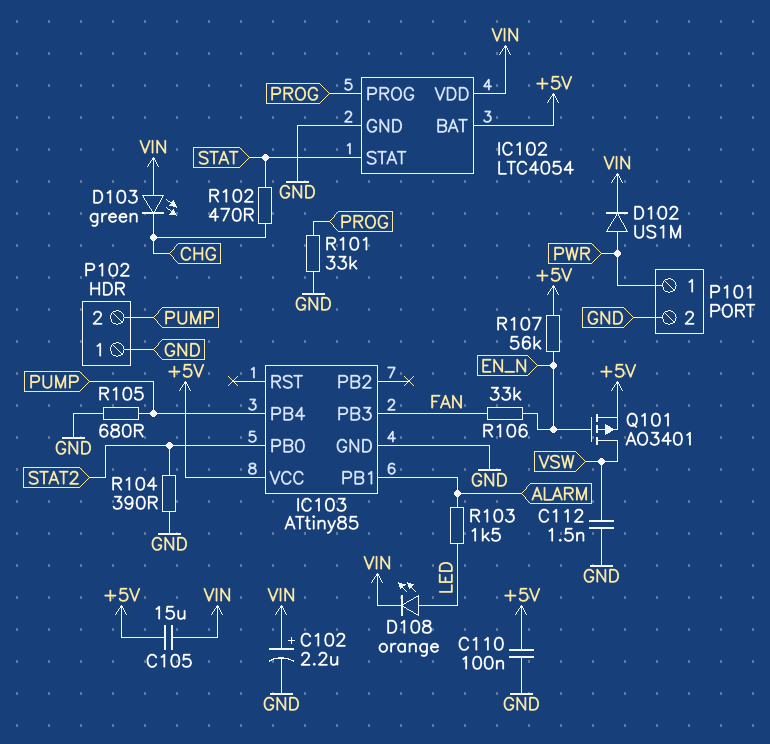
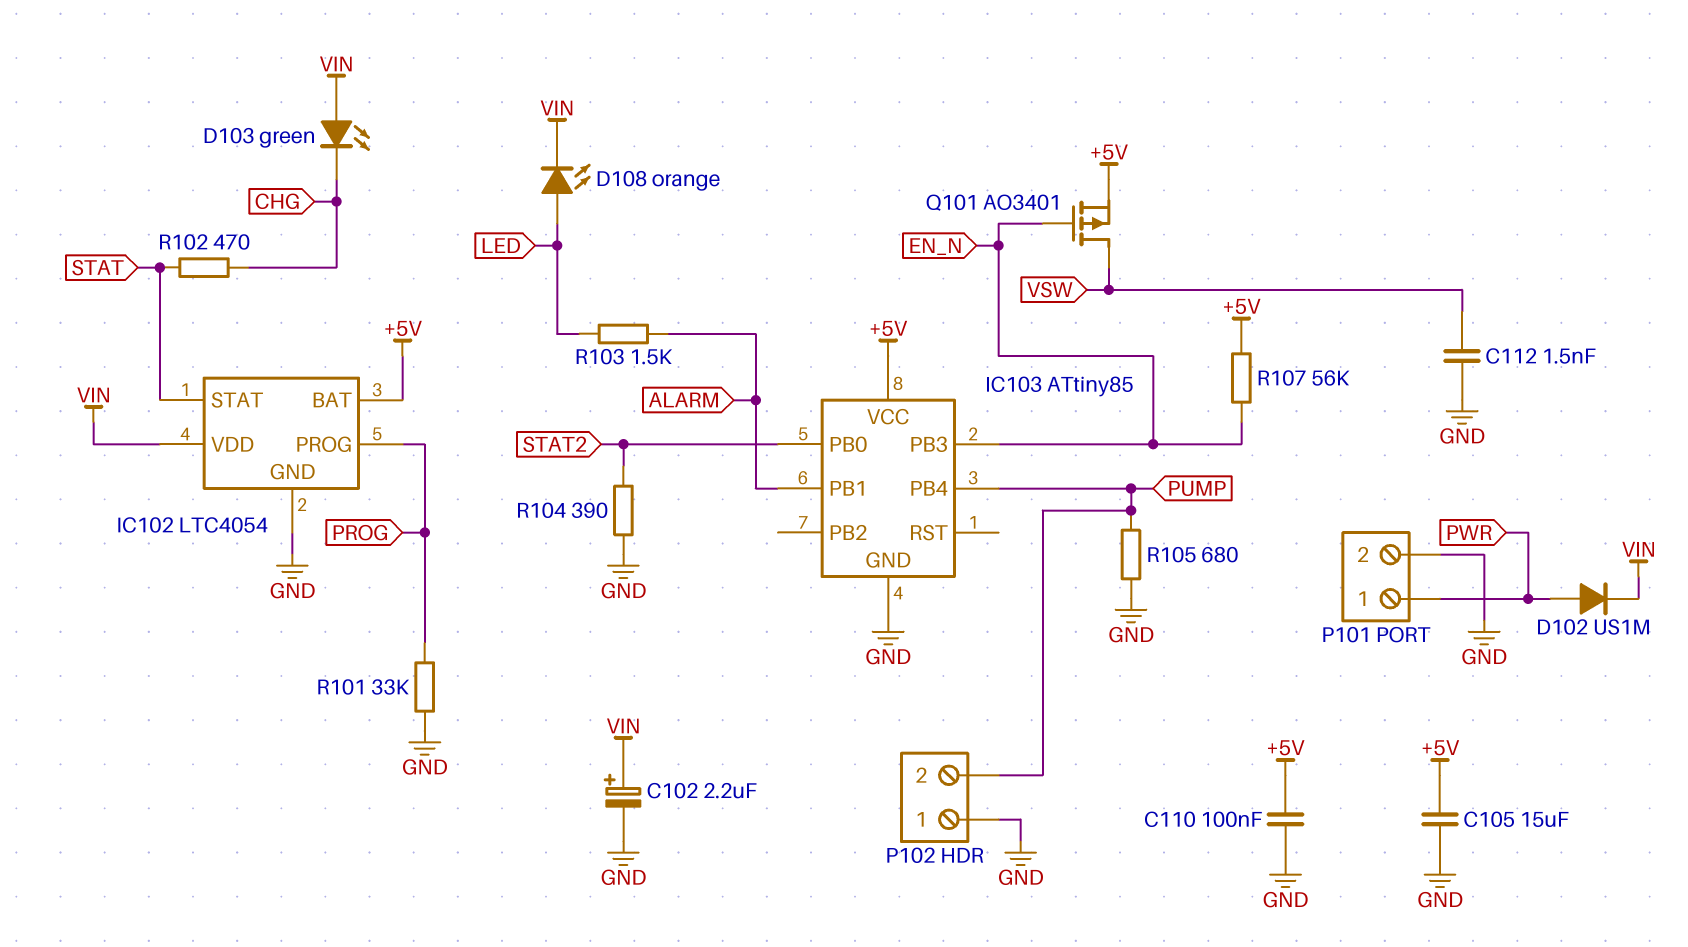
C105: 15uF (+5V, VIN) -> 15uF (+5V, GND)
IC103 pin PB3: FAN -> EN_N
R106: 33k (EN_N, FAN) -> none

